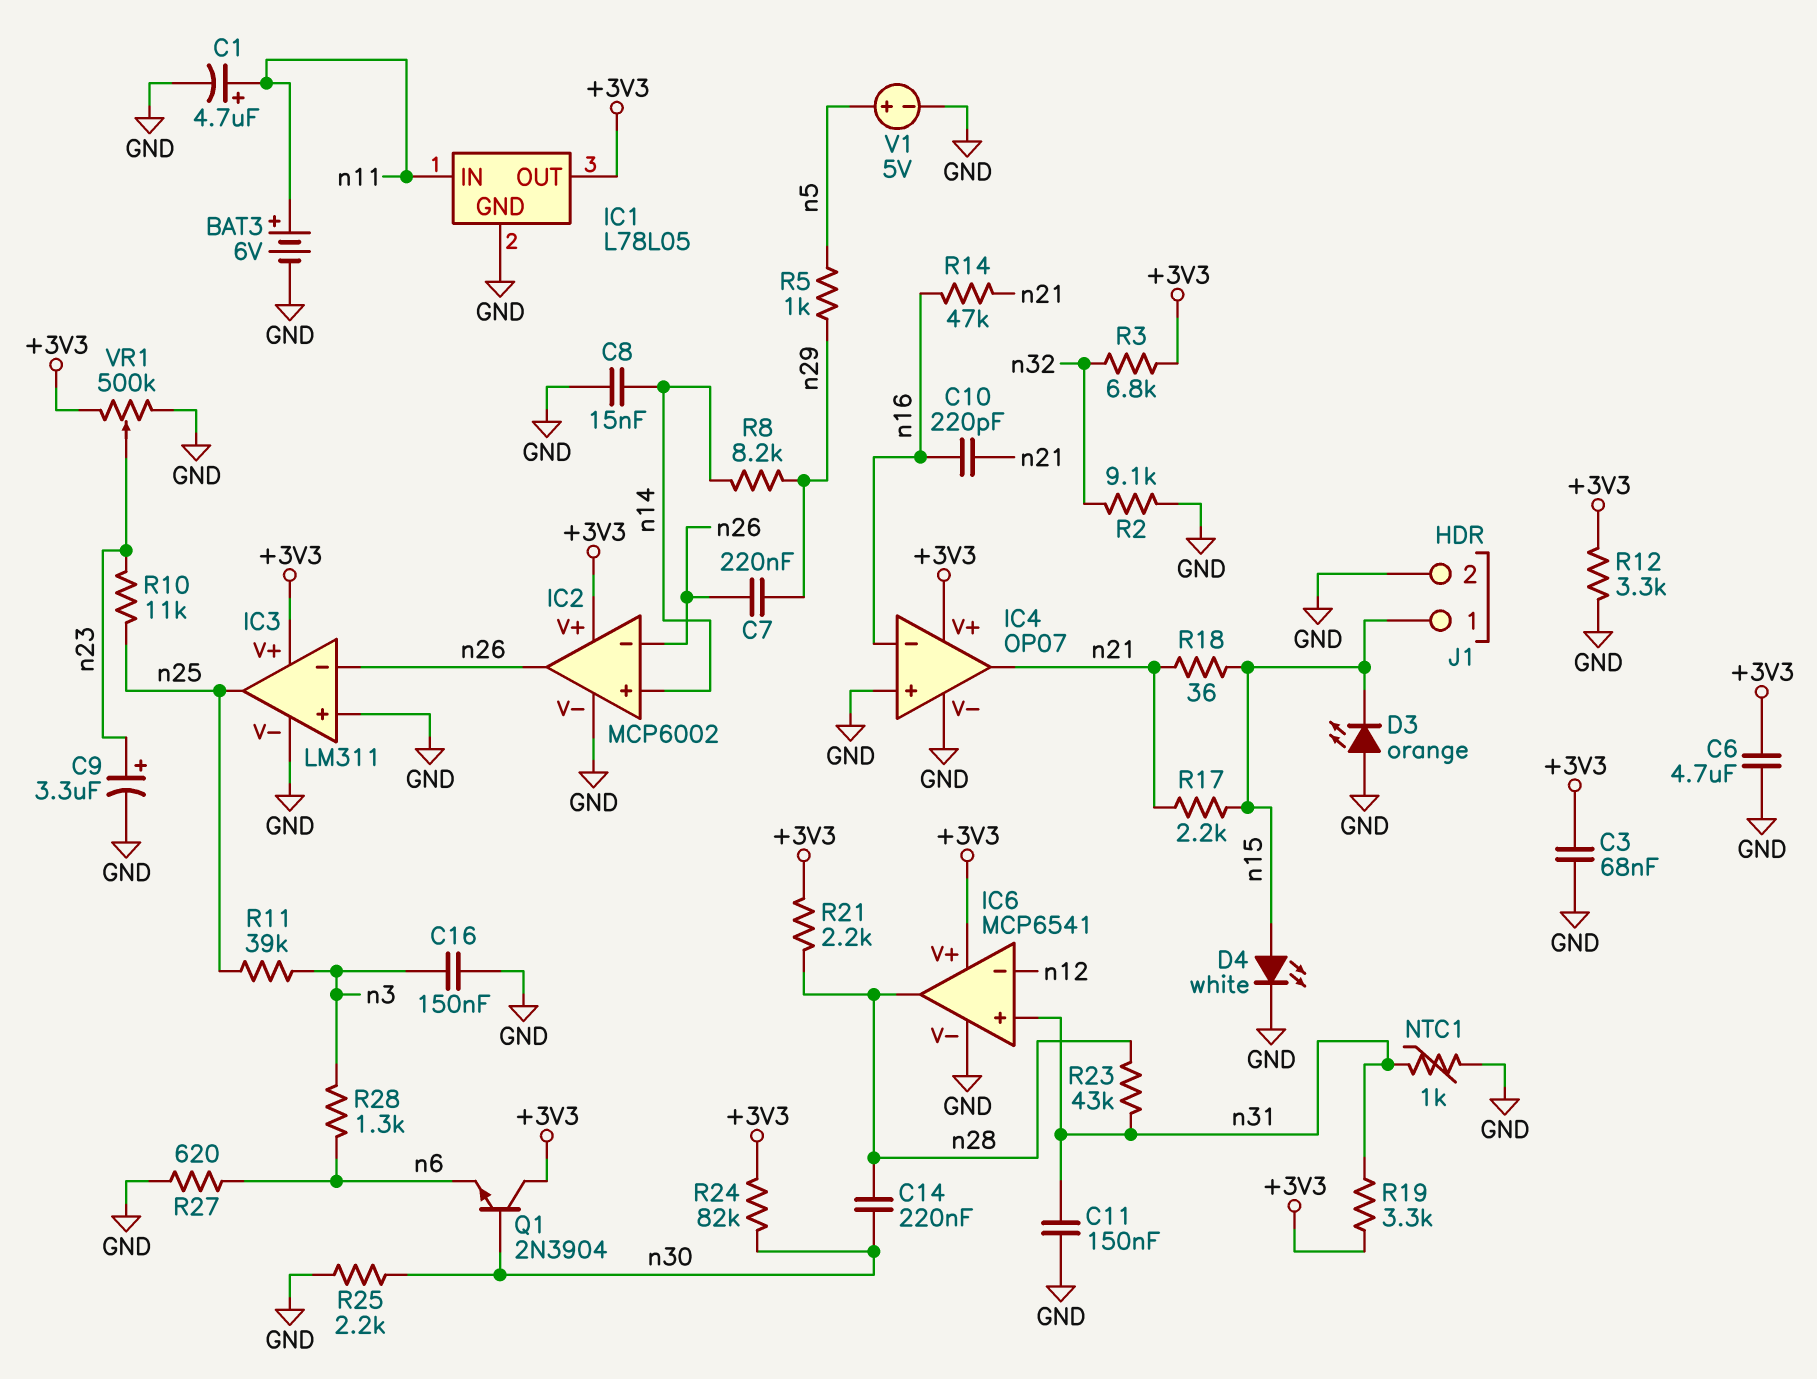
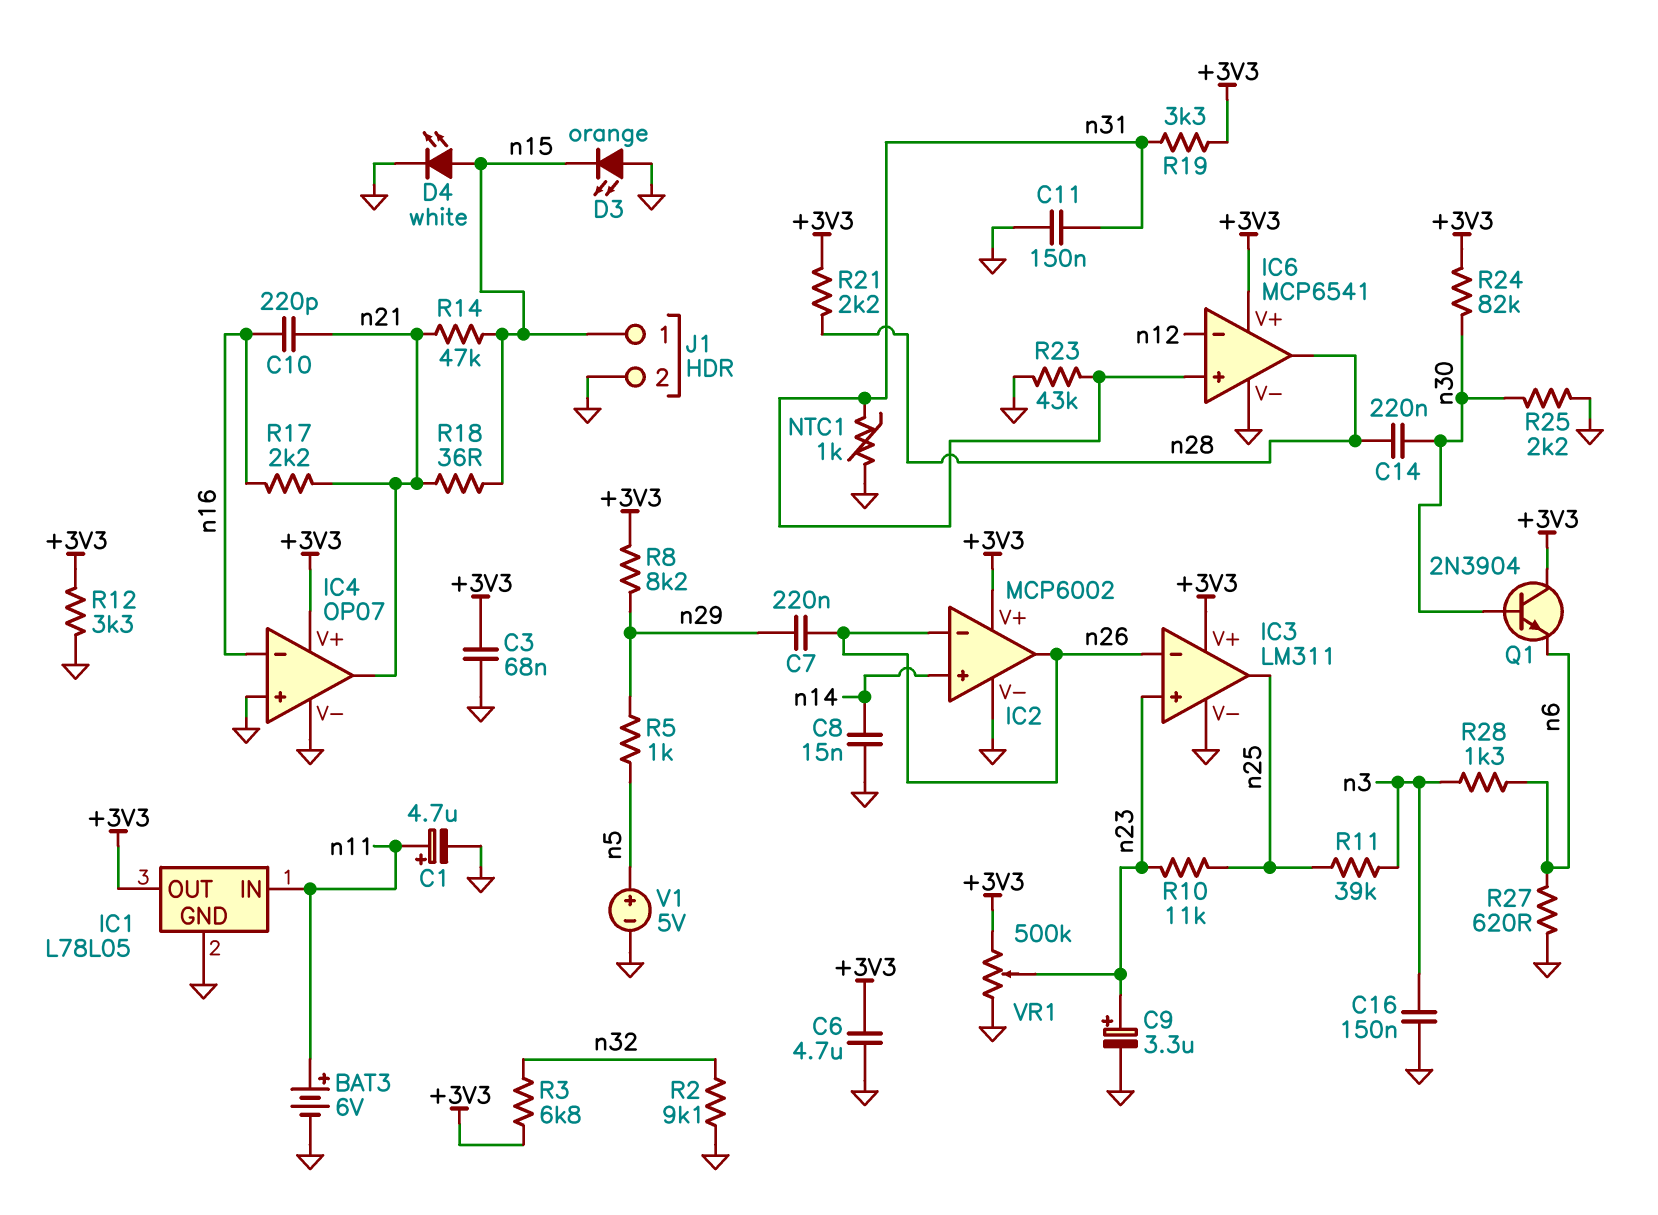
IC3 pin in+: GND -> n23
R8: 8.2k (n14, n29) -> 8.2k (+3V3, n29)
R14: 47k (n16, n21) -> 47k (n15, n21)
R17: 2.2k (n15, n21) -> 2.2k (n16, n21)
R23: 43k (n28, n31) -> 43k (GND, n31)

